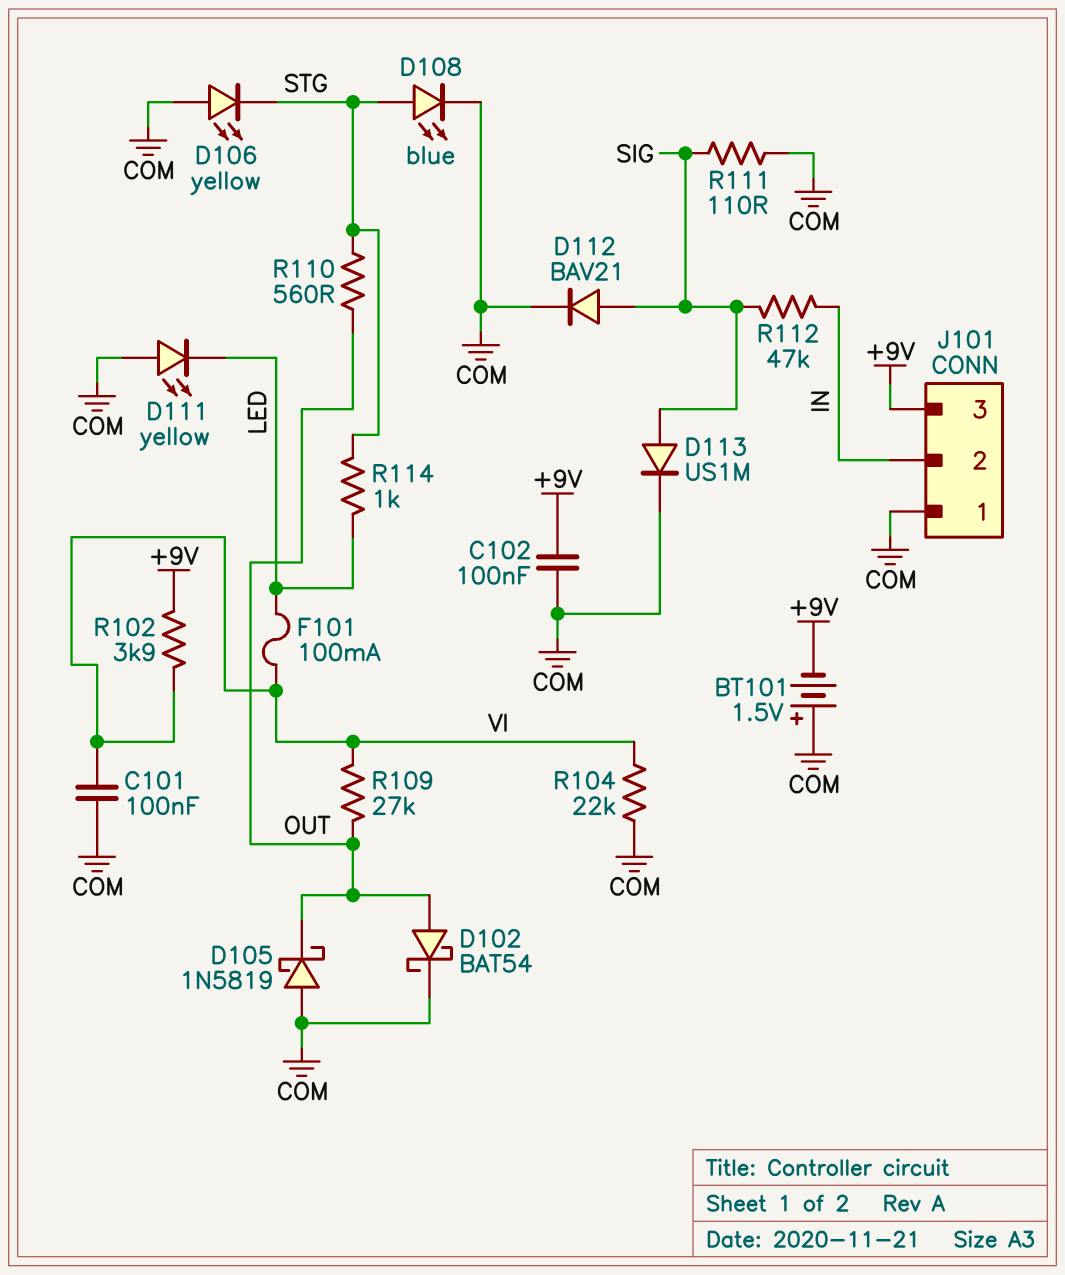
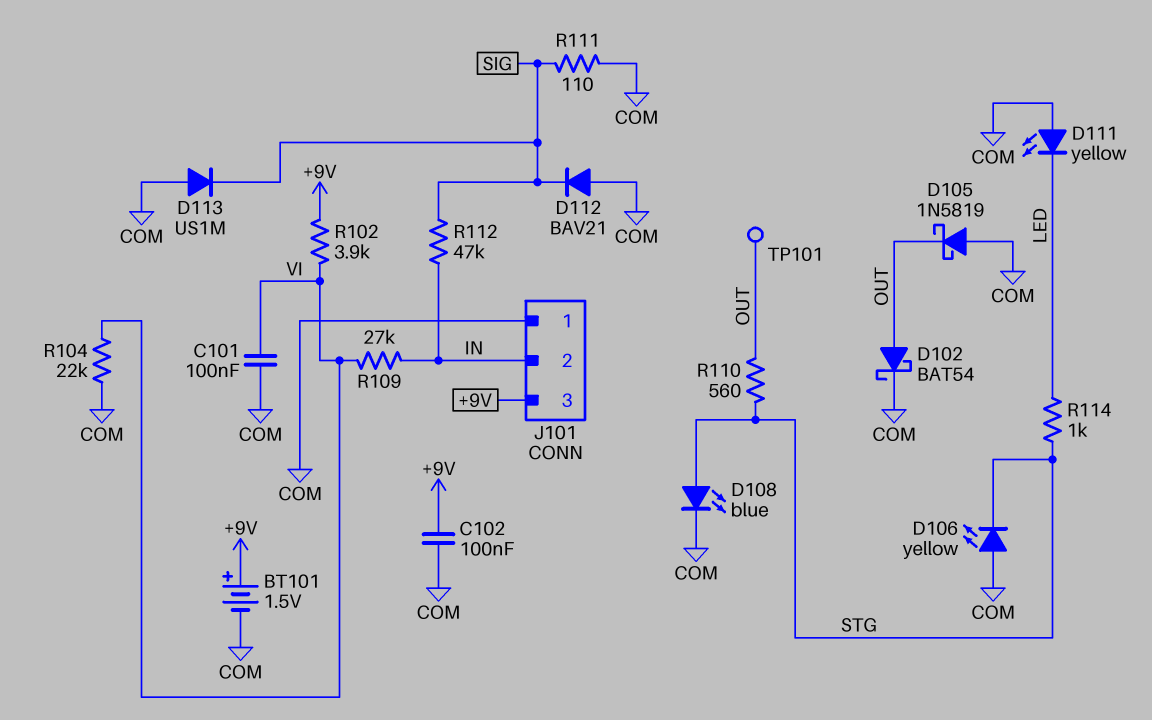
BT101: 1.5V (plus COM, minus +9V) -> 1.5V (plus +9V, minus COM)
D112: diode BAV21 (A SIG, K COM) -> diode BAV21 (A COM, K SIG)
D113: diode US1M (A SIG, K COM) -> diode US1M (A COM, K SIG)
F101: 100mA (LED, VI) -> none
R109: 27k (OUT, VI) -> 27k (IN, VI)
TP101: none -> test point (OUT)

